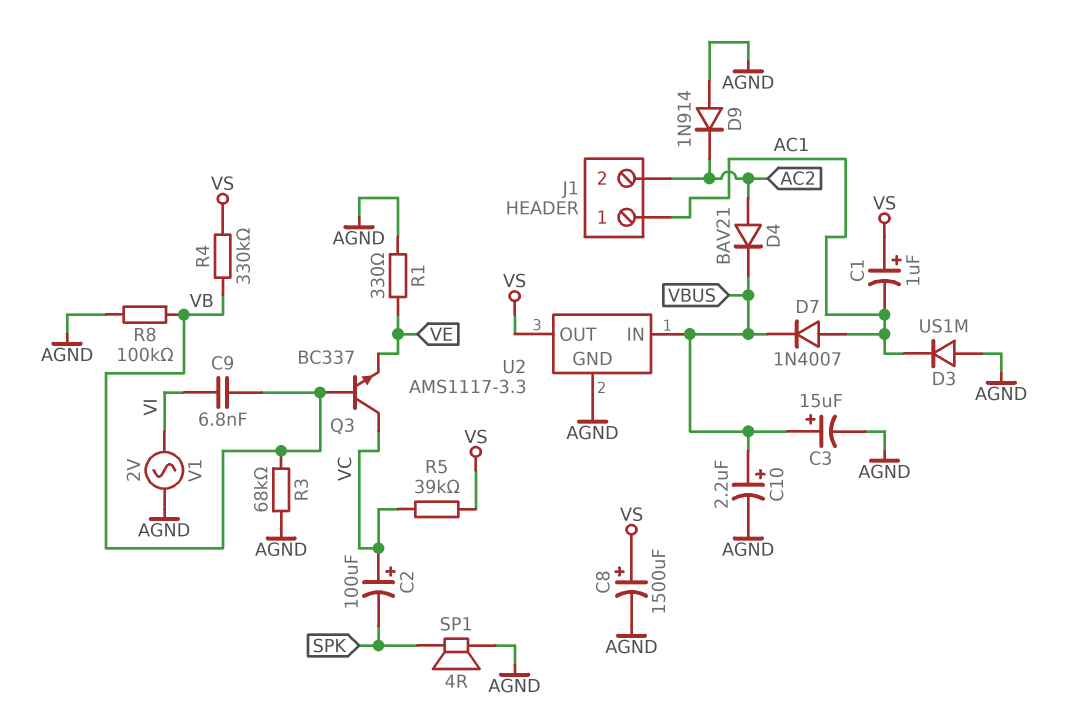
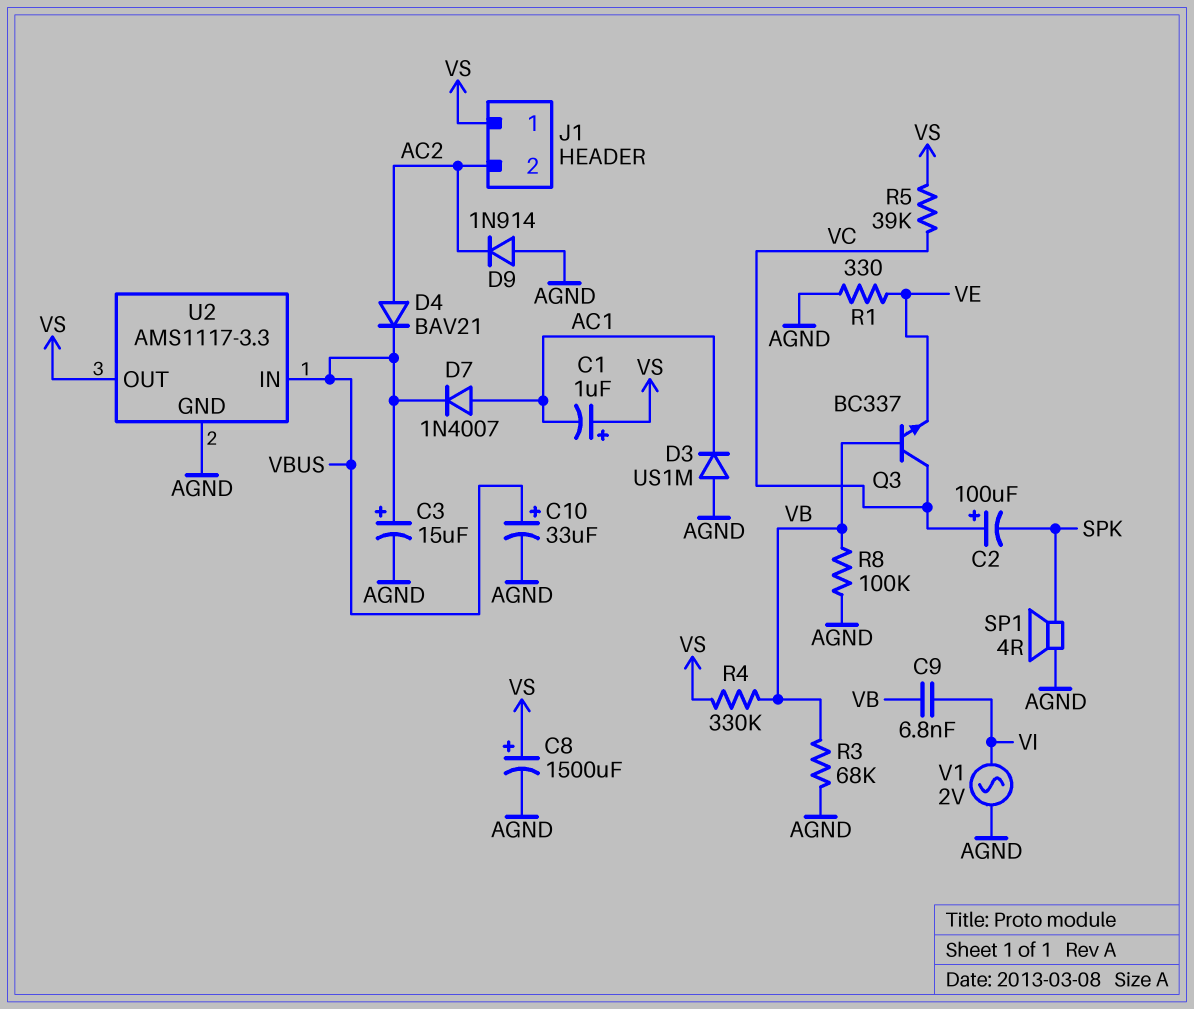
C10: 2.2uF (plus VBUS, minus AGND) -> 33uF (plus VBUS, minus AGND)
J1 pin 1: AC1 -> VS

